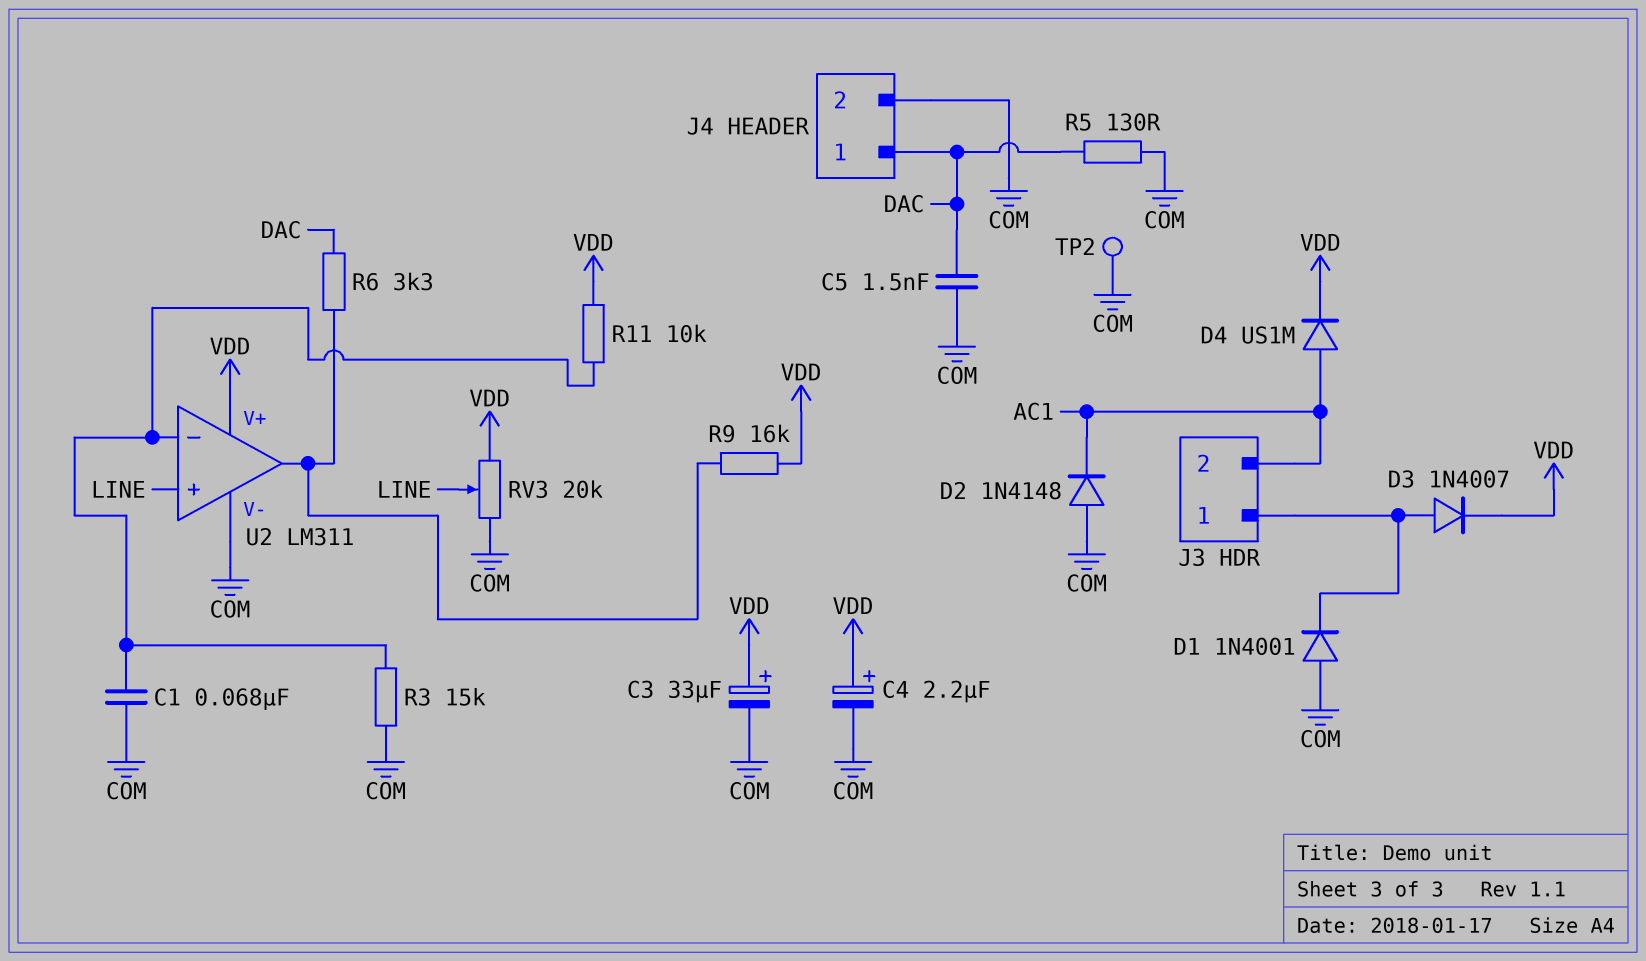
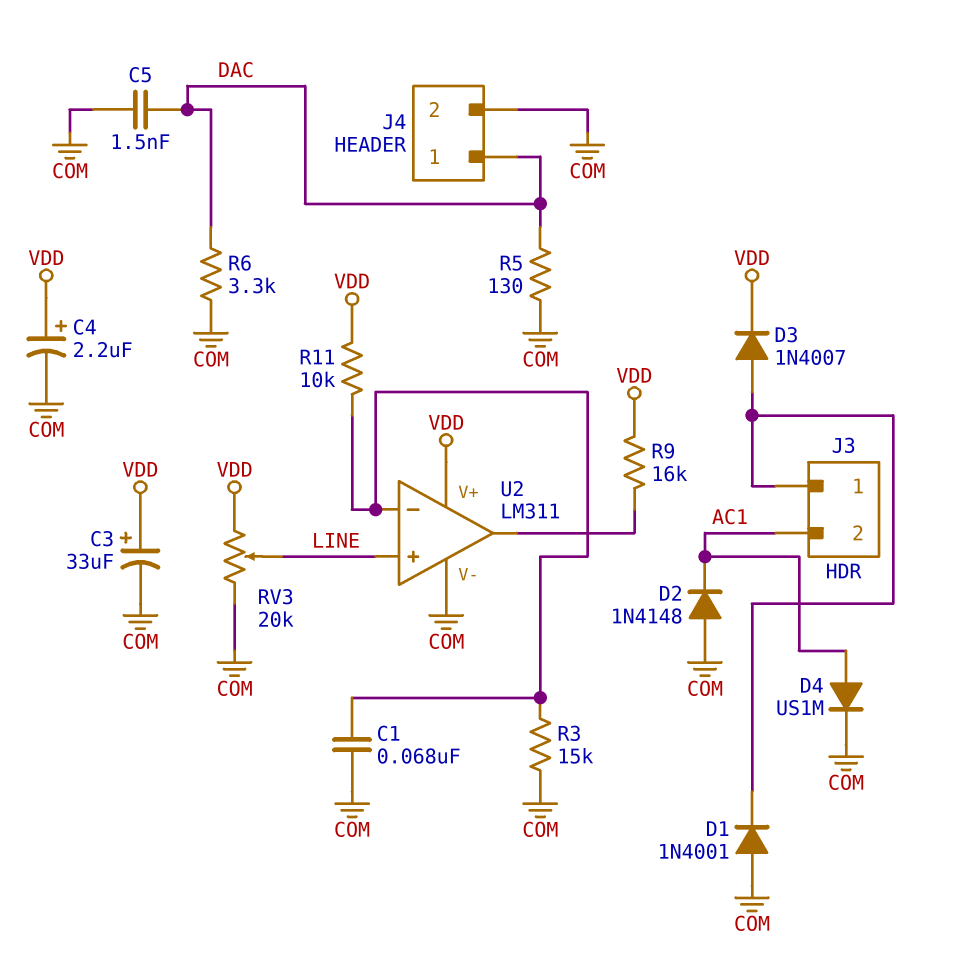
D4: diode US1M (A AC1, K VDD) -> diode US1M (A AC1, K COM)
R6: 3.3k (DAC, U2/out) -> 3.3k (COM, DAC)
TP2: test point (COM) -> none

